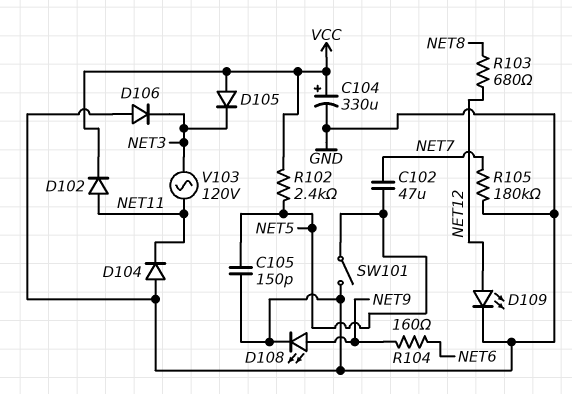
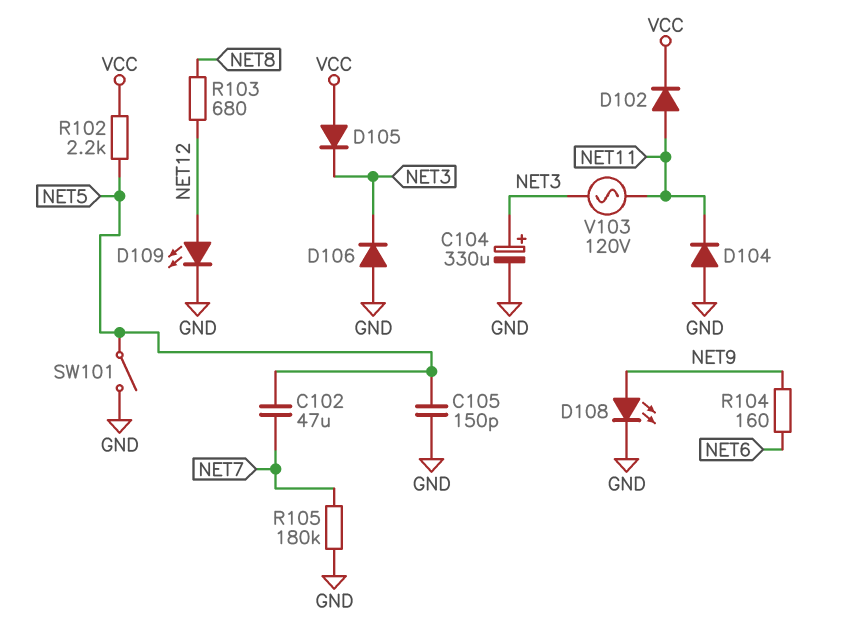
C104: 330uF (plus VCC, minus GND) -> 330uF (plus NET3, minus GND)
R102: 2.4k (NET5, VCC) -> 2.2k (NET5, VCC)

